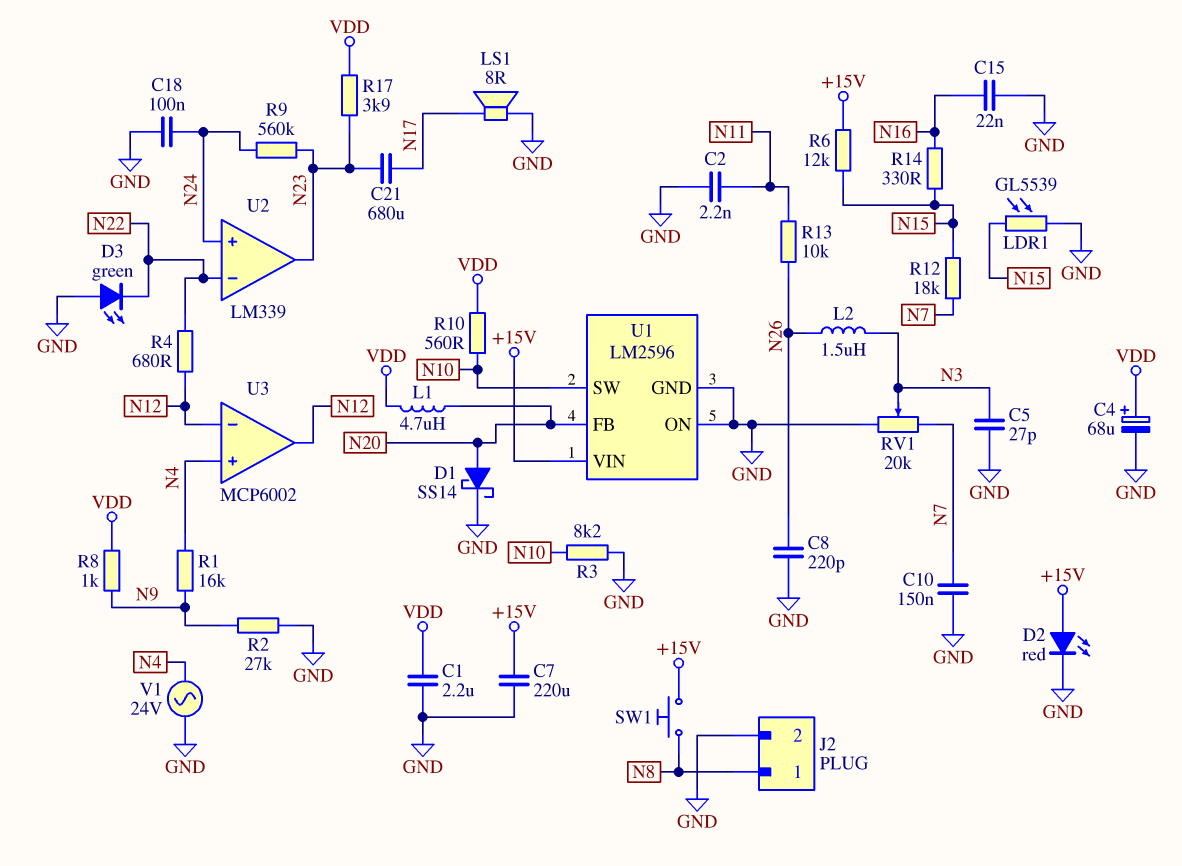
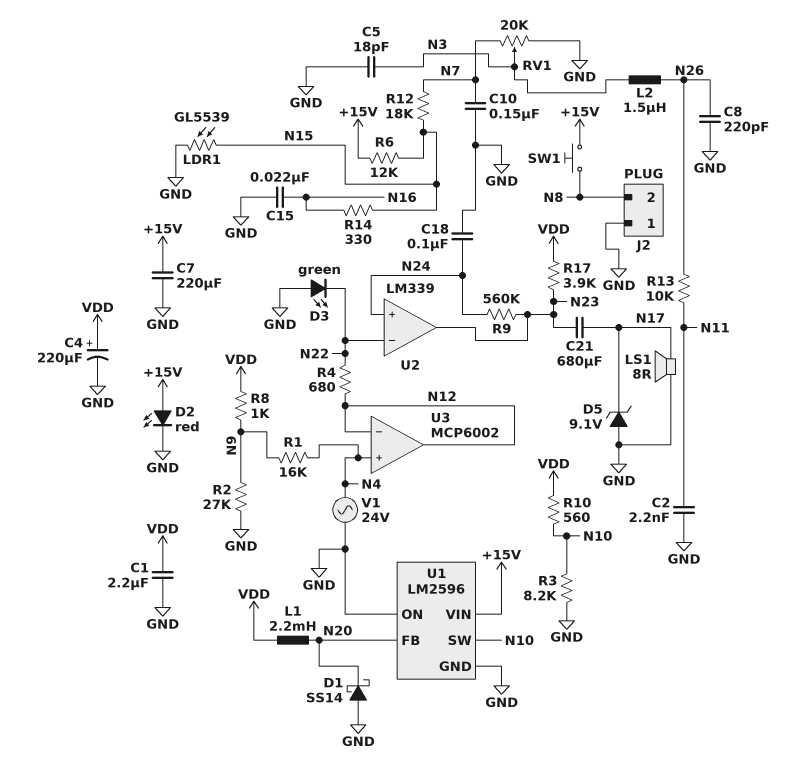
C4: 68uF (plus VDD, minus GND) -> 220uF (plus VDD, minus GND)
C5: 27pF (GND, N3) -> 18pF (GND, N3)
D1: schottky SS14 (A N20, K GND) -> schottky SS14 (A GND, K N20)
D5: none -> zener 9.1V (A GND, K N17)
J2 pin 1: N8 -> GND
J2 pin 2: GND -> N8
L1: 4.7uH (N20, VDD) -> 2.2mH (N20, VDD)

